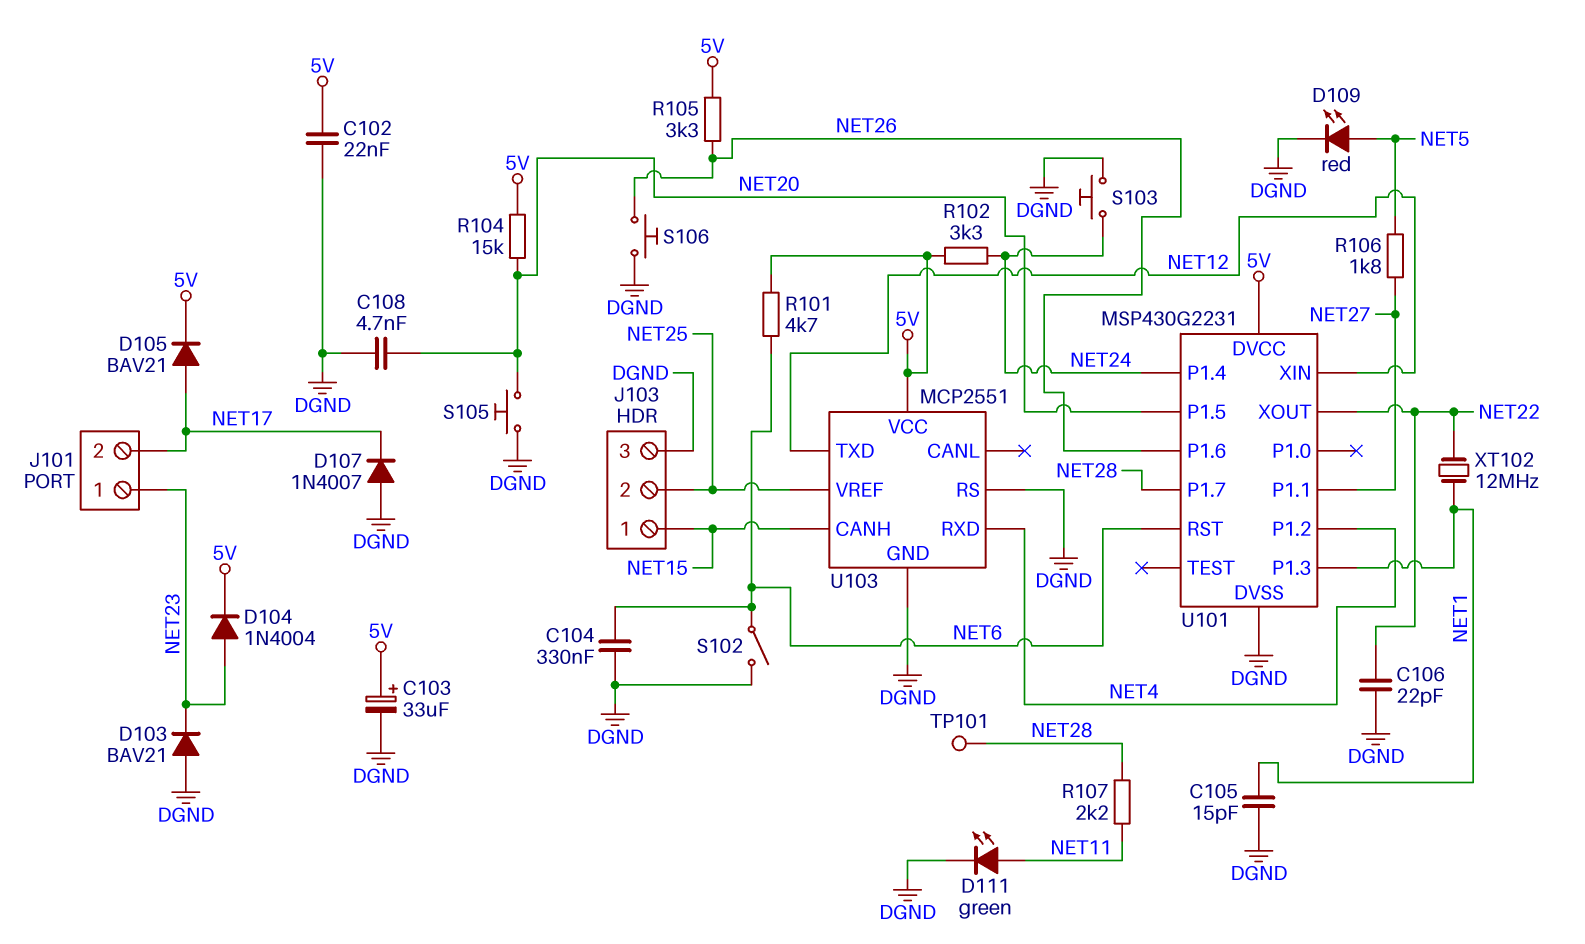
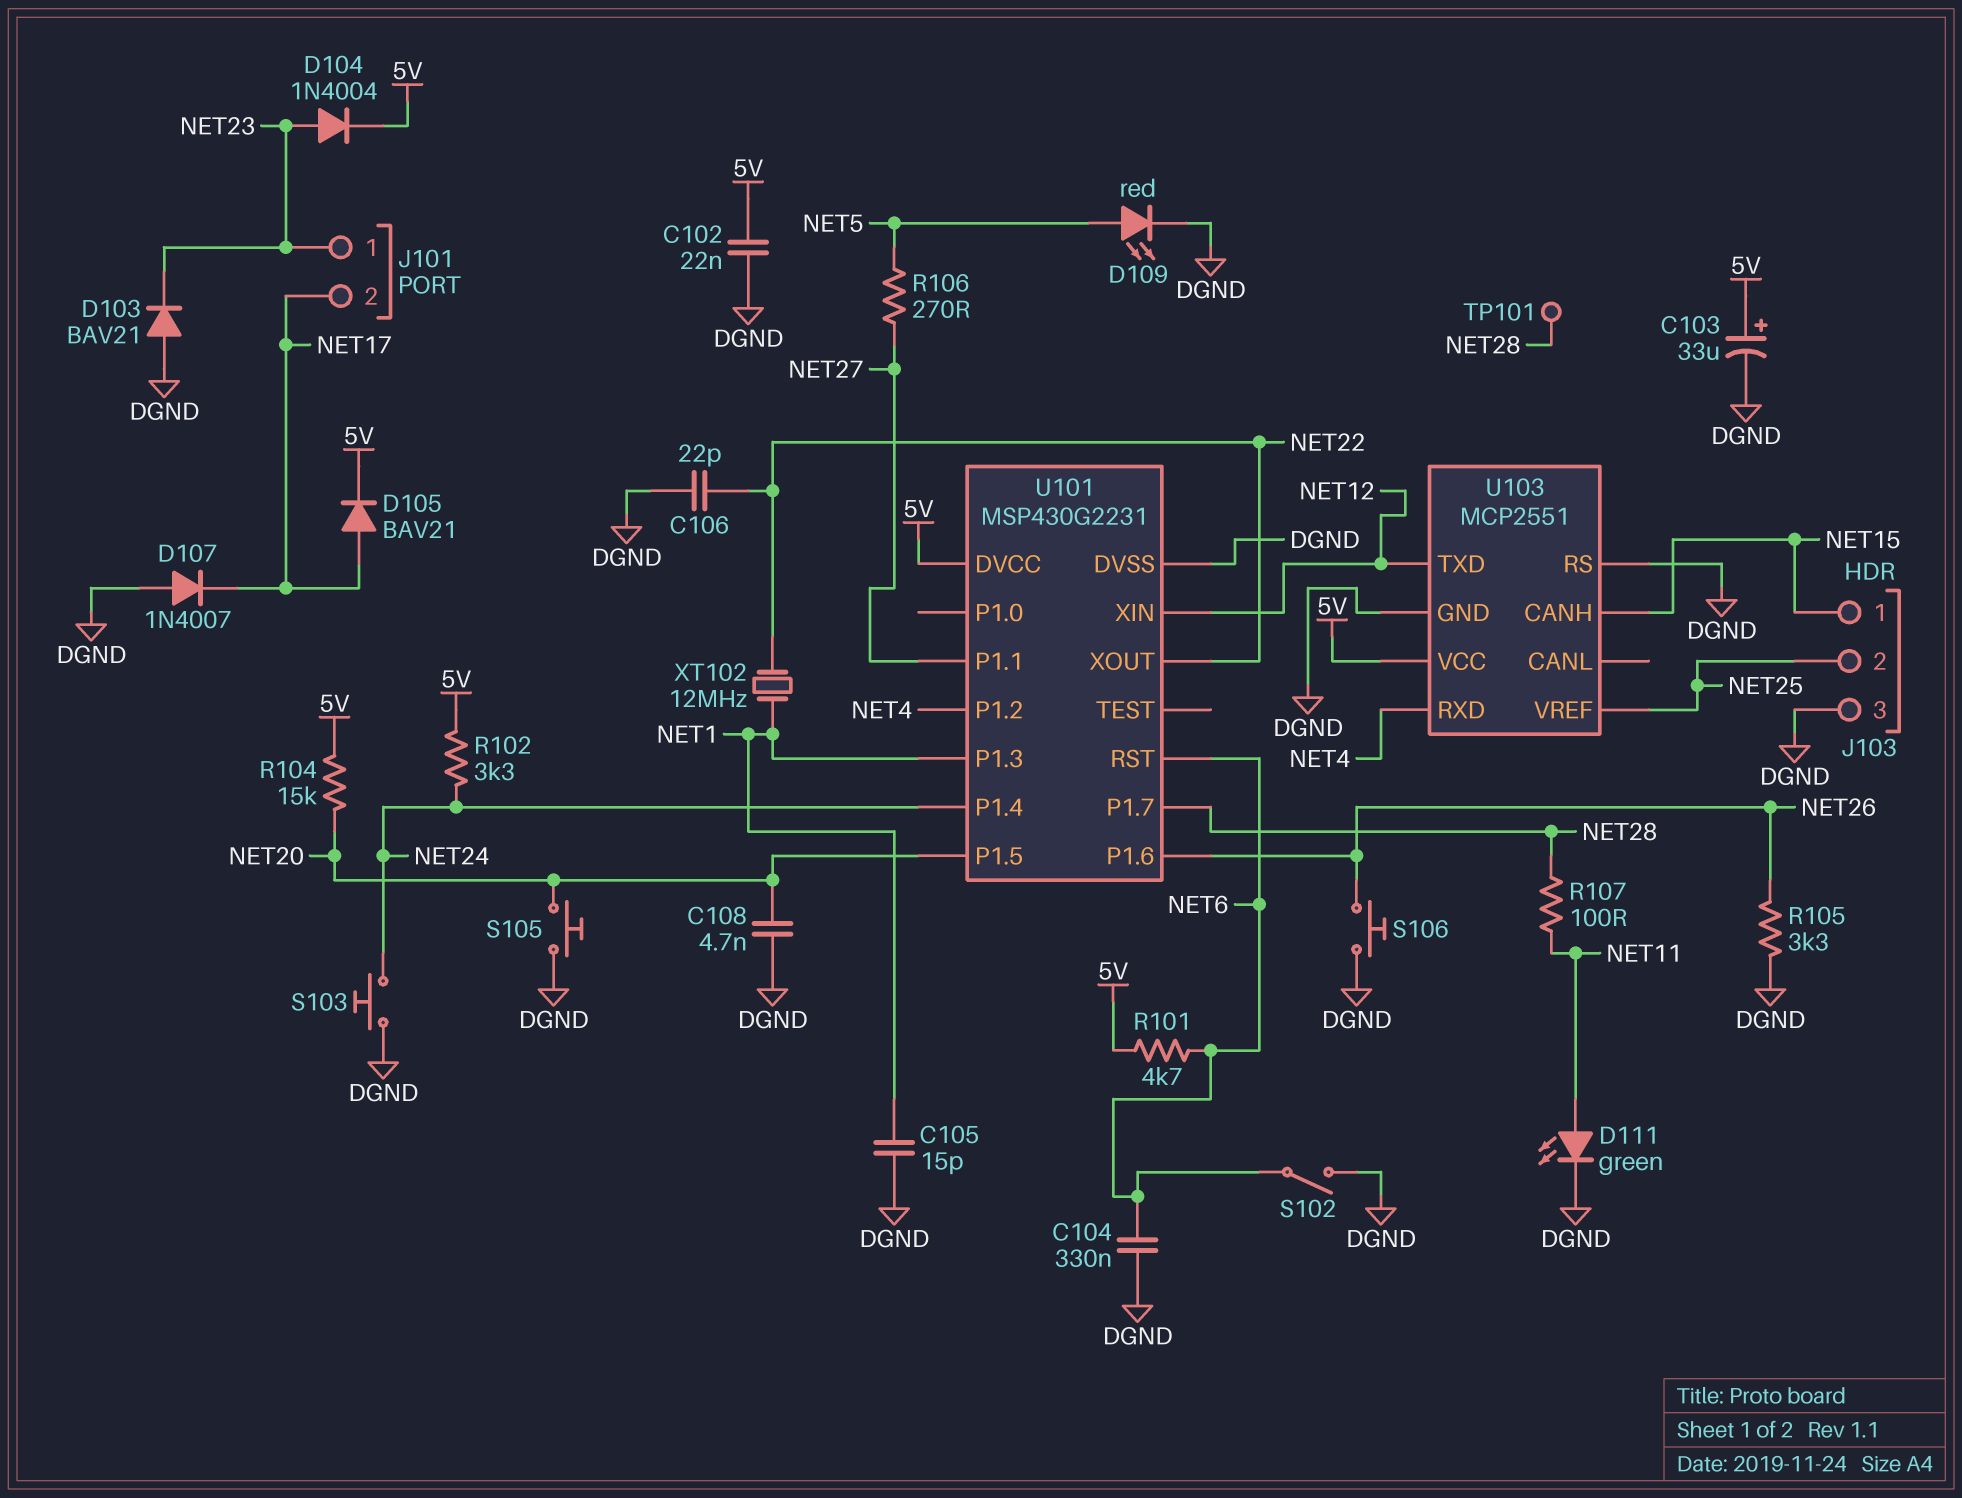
R105: 3.3k (5V, NET26) -> 3.3k (DGND, NET26)
R106: 1.8k (NET5, NET27) -> 270 (NET5, NET27)
R107: 2.2k (NET11, NET28) -> 100 (NET11, NET28)

